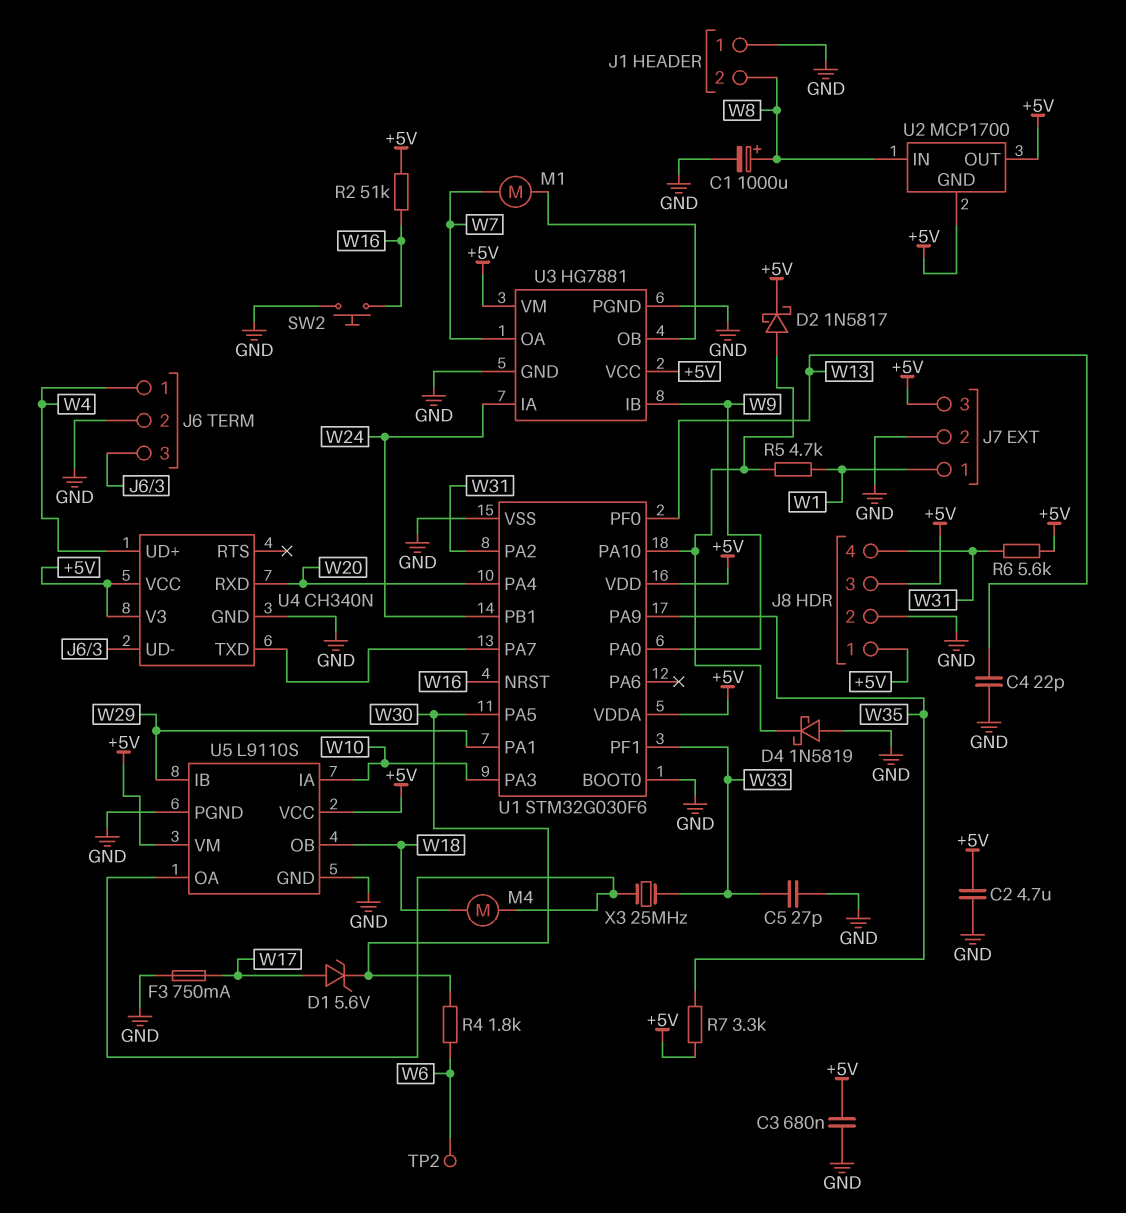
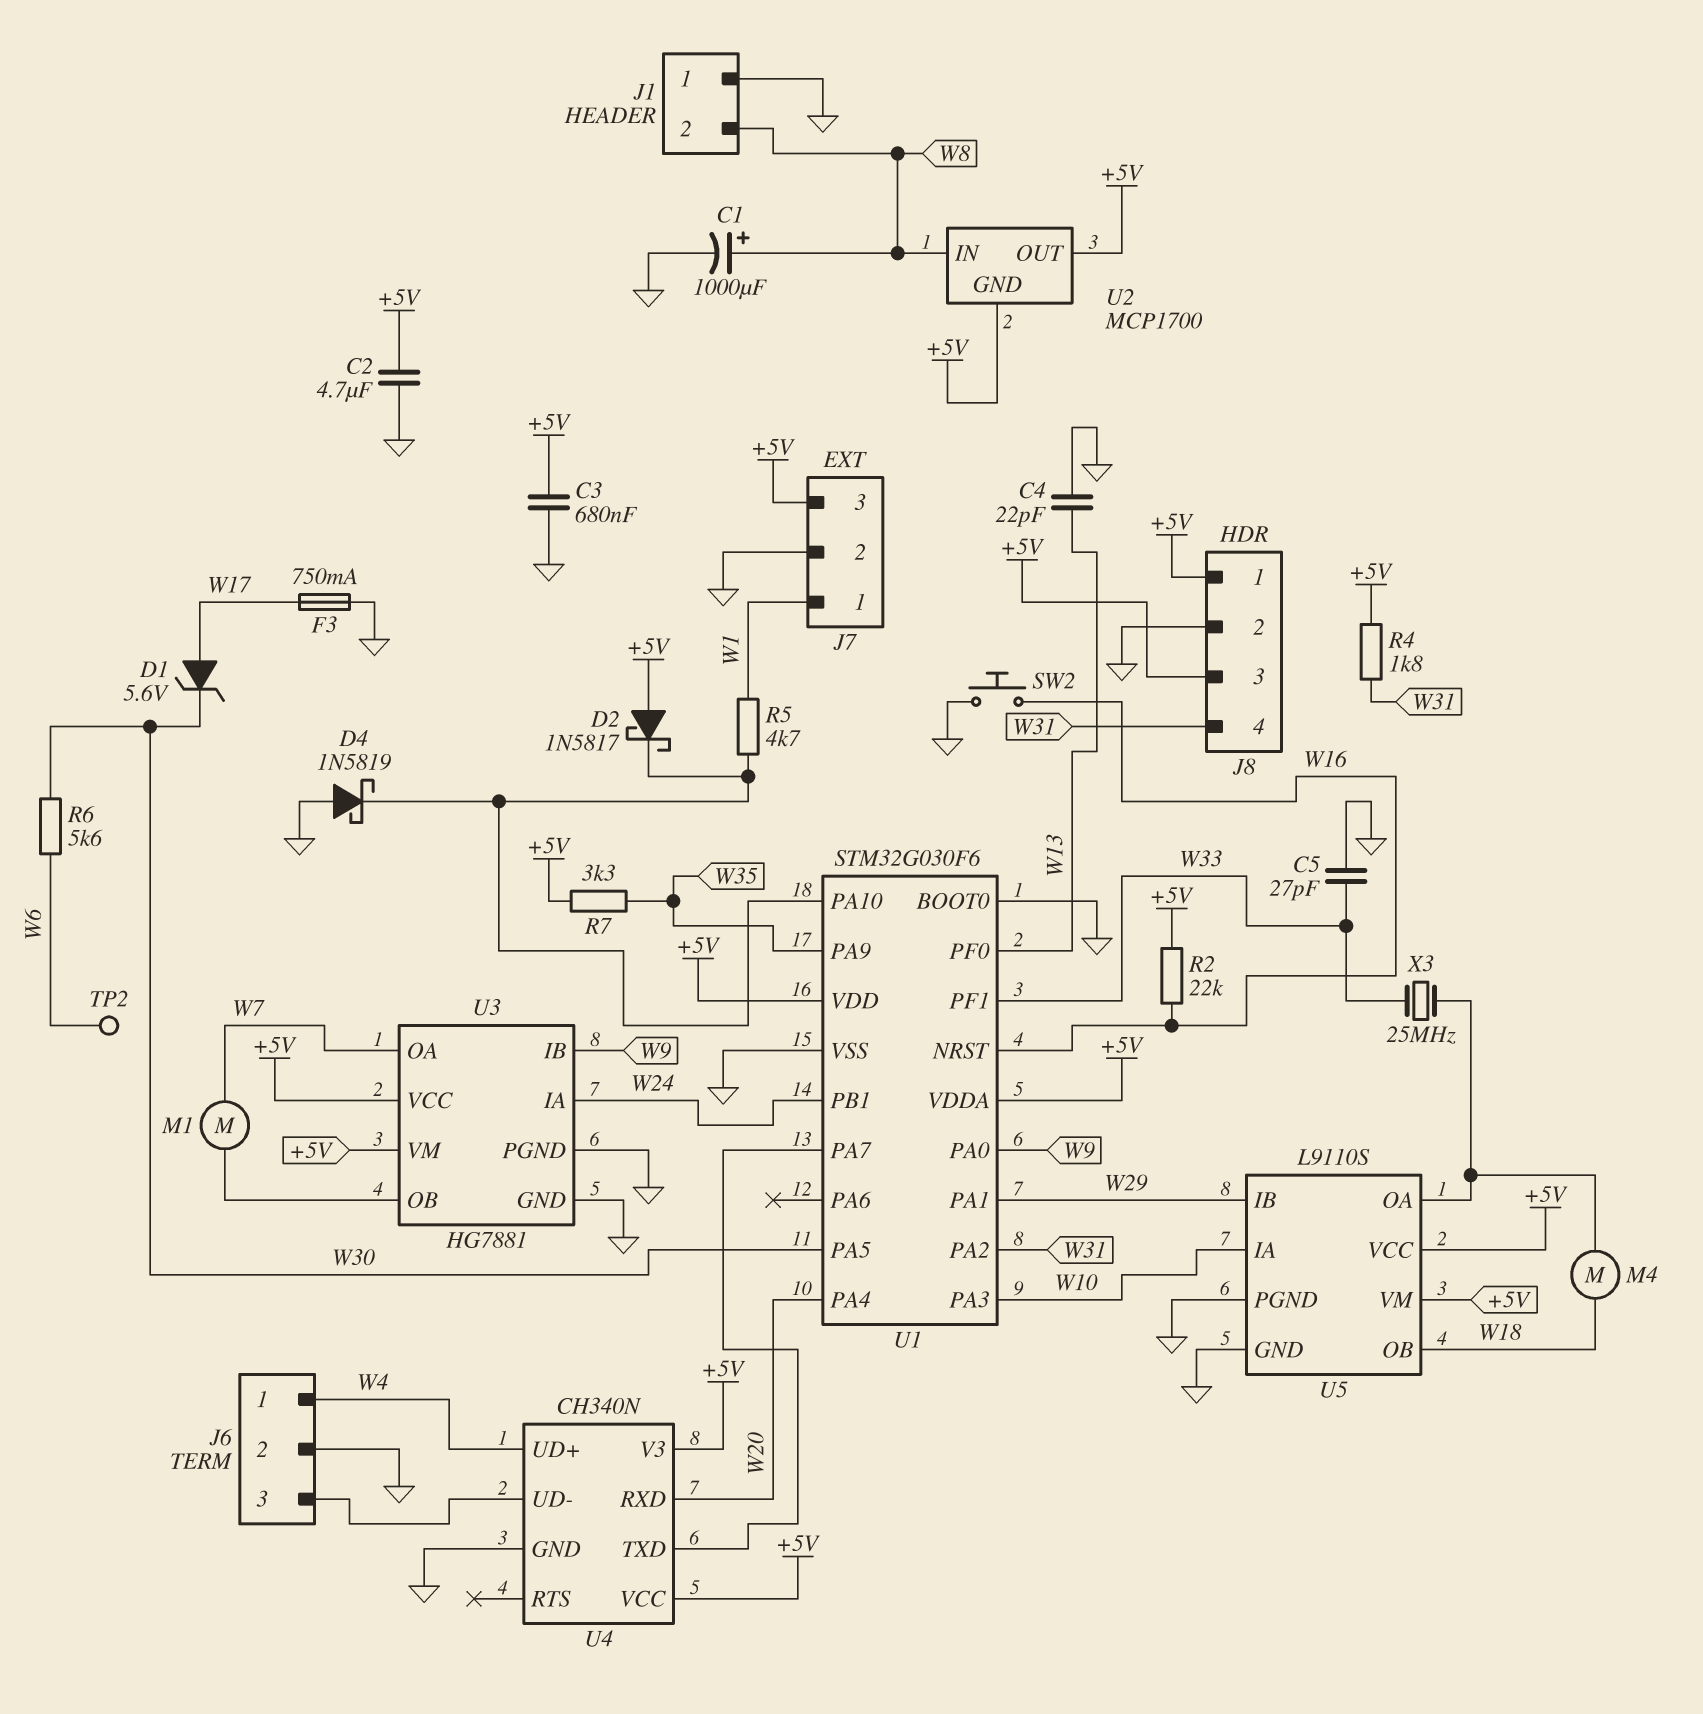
D2: schottky 1N5817 (A U1/PA10, K +5V) -> schottky 1N5817 (A +5V, K U1/PA10)
R2: 51k (+5V, W16) -> 22k (+5V, W16)
R4: 1.8k (W6, W30) -> 1.8k (+5V, W31)
R6: 5.6k (+5V, W31) -> 5.6k (W6, W30)

